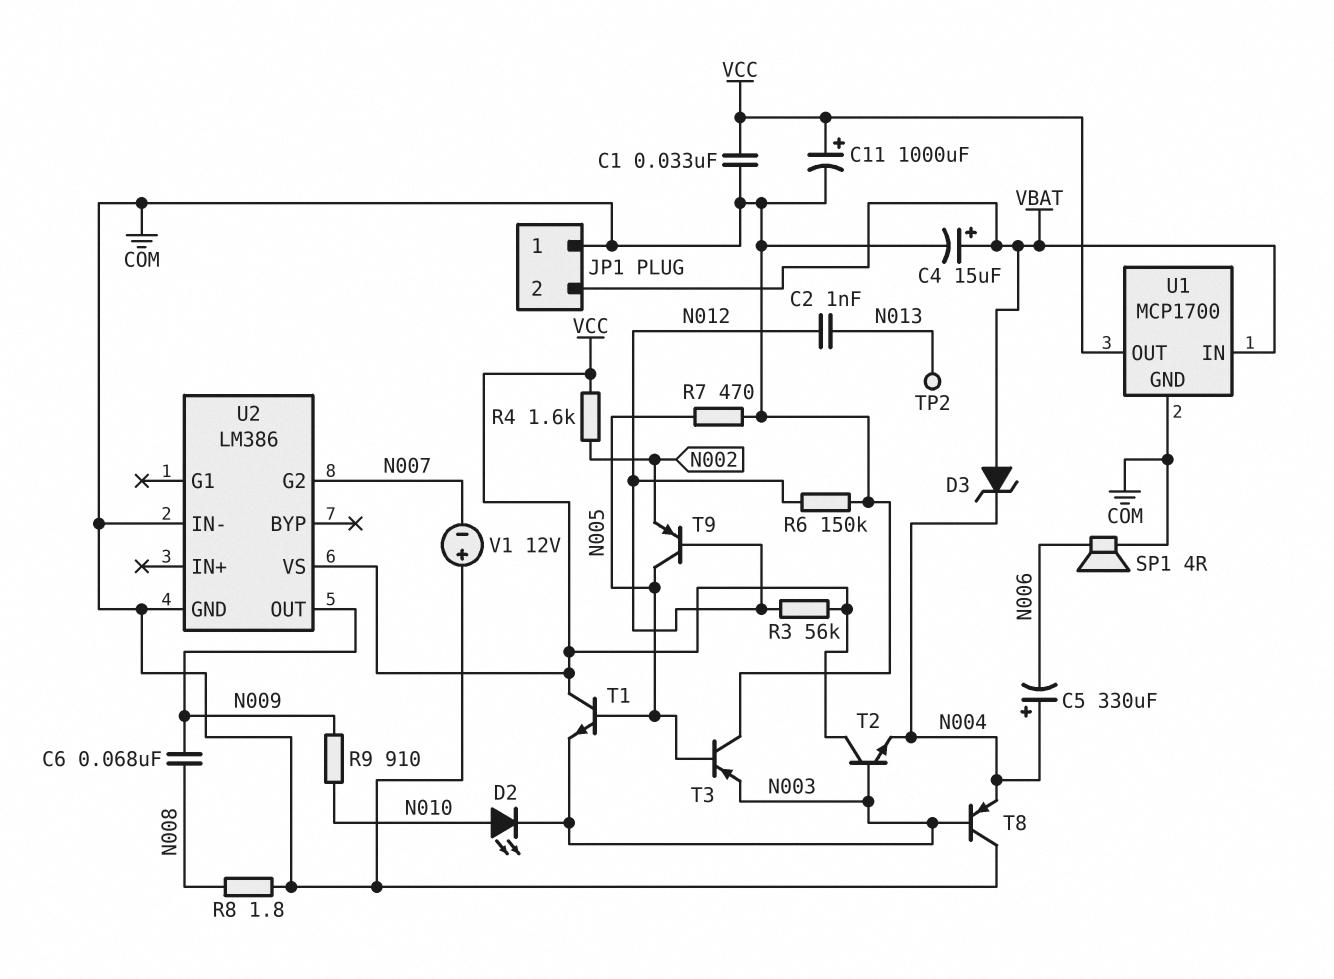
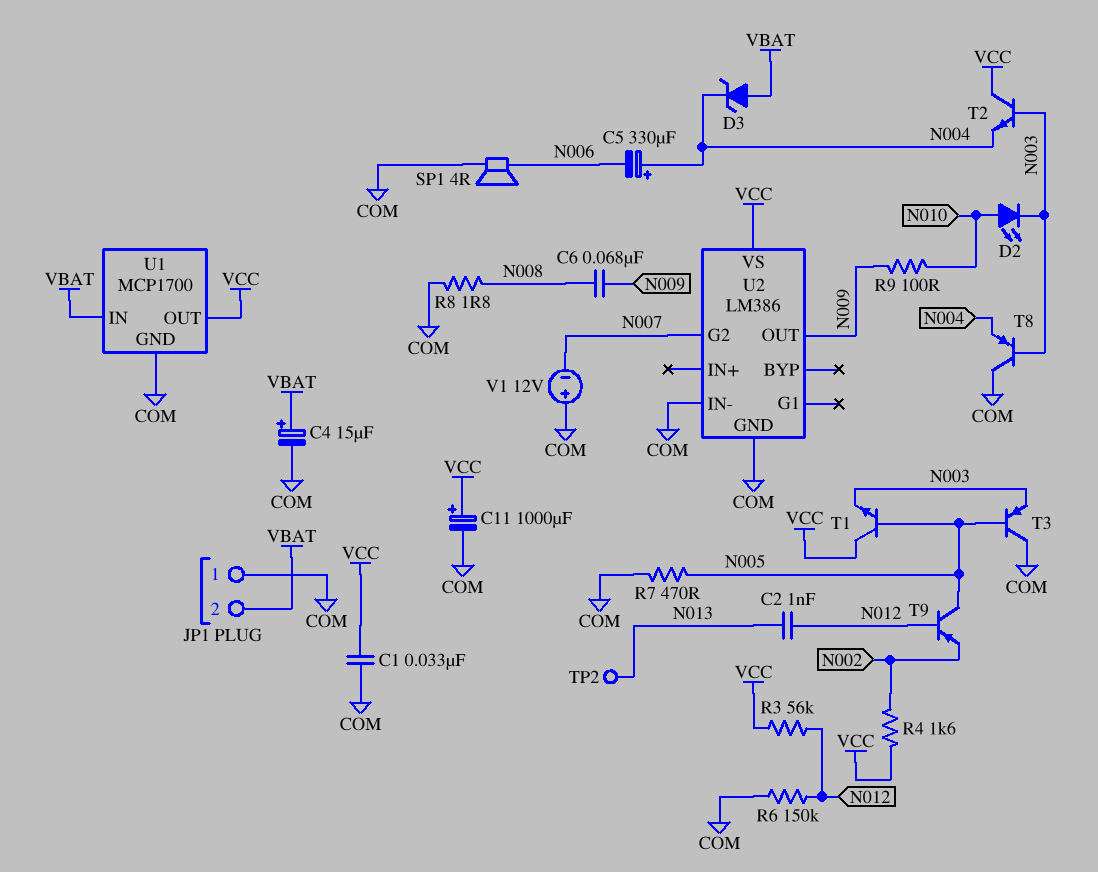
R9: 910 (N009, N010) -> 100 (N009, N010)

